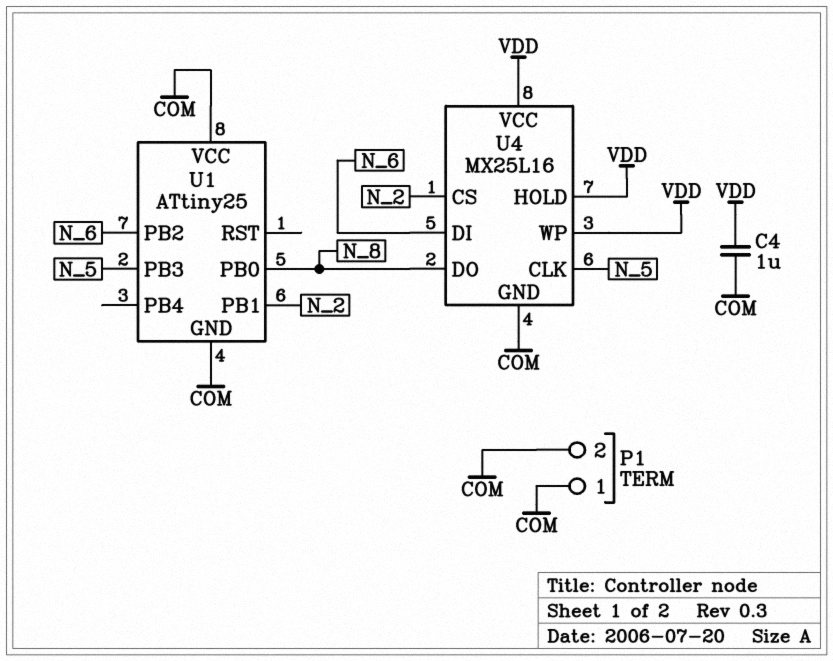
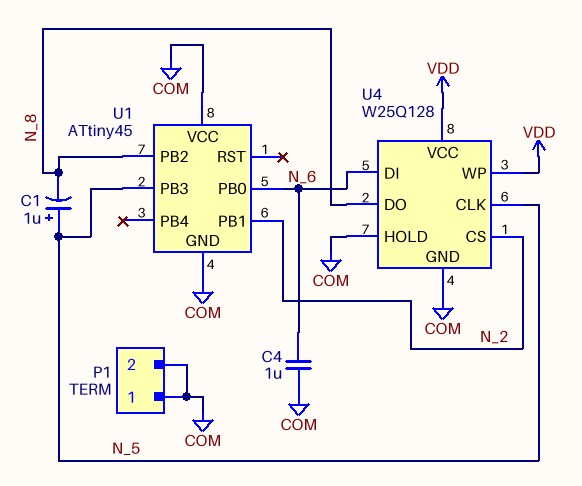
C1: none -> 1uF (plus N_5, minus N_8)
C4: 1uF (COM, VDD) -> 1uF (COM, N_6)
U1: ATtiny25 -> ATtiny45
U1 pin PB0: N_8 -> N_6
U1 pin PB2: N_6 -> N_8
U4: MX25L16 -> W25Q128
U4 pin HOLD: VDD -> COM

